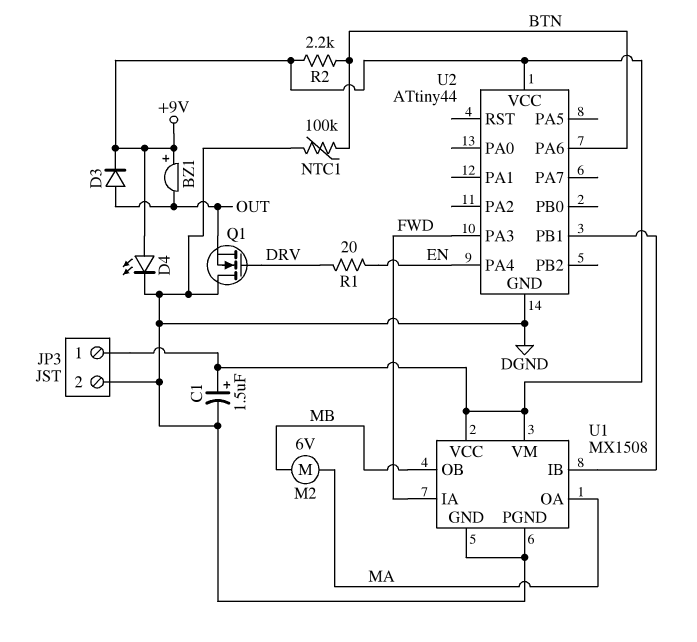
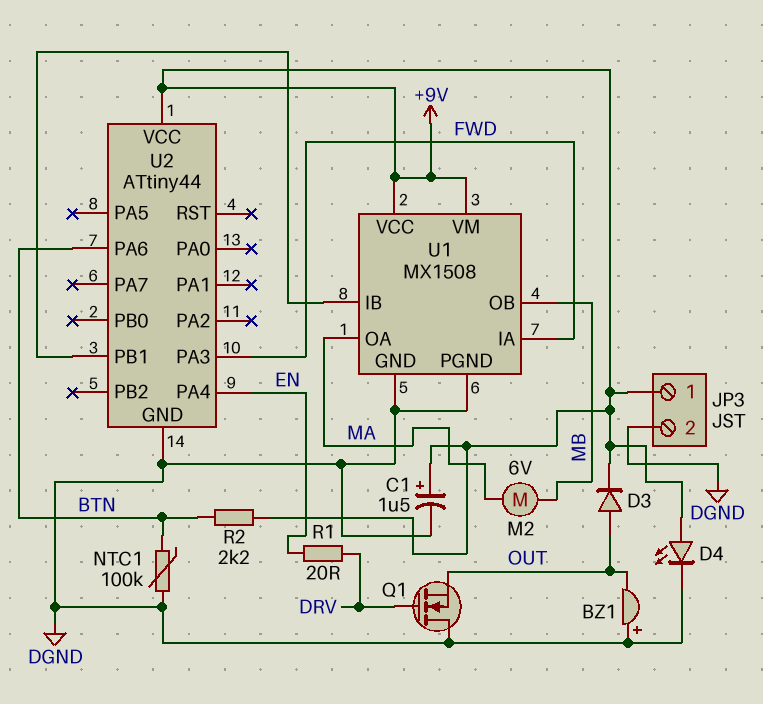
BZ1: buzzer (plus +9V, minus OUT) -> buzzer (plus DGND, minus OUT)

